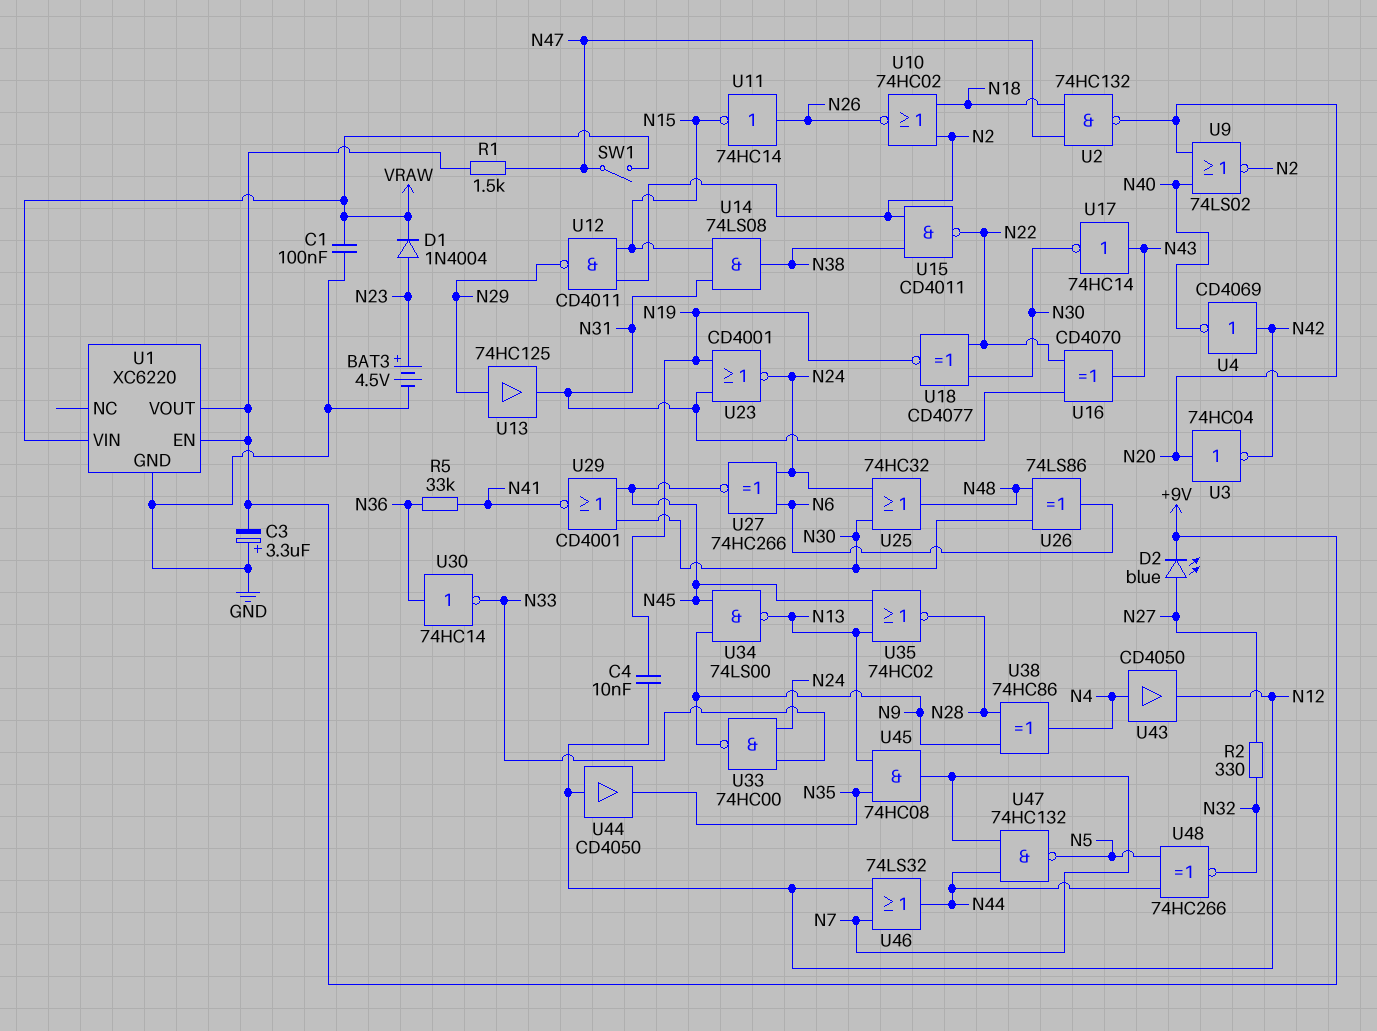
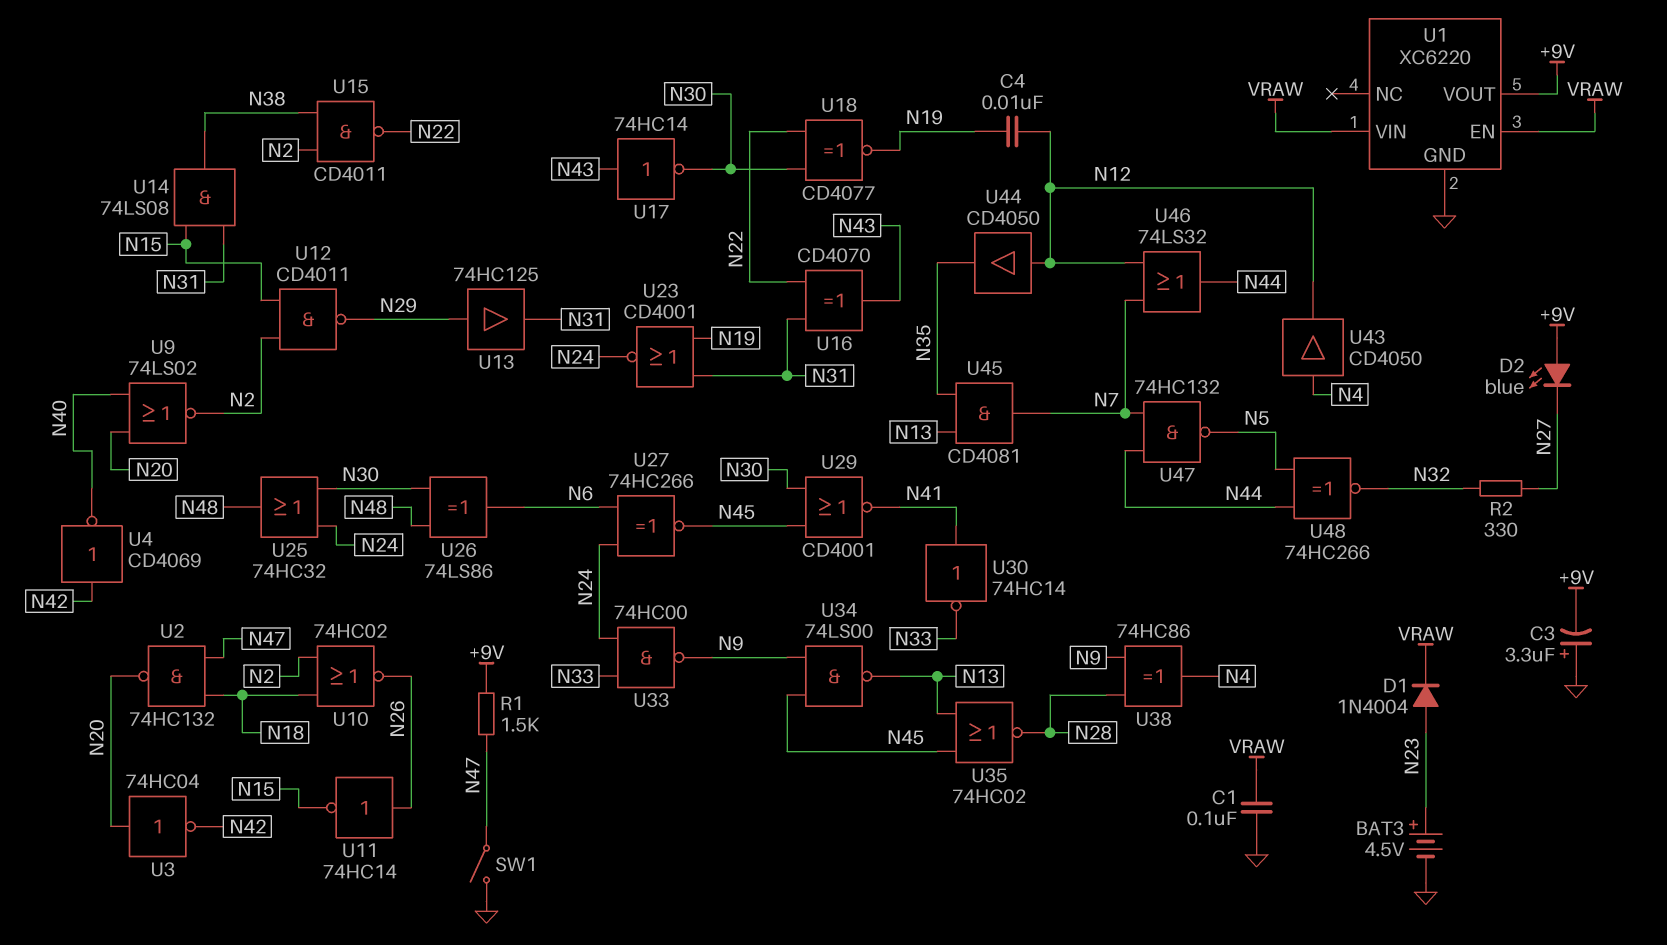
D2: LED blue (A N27, K +9V) -> LED blue (A +9V, K N27)
R5: 33k (N36, N41) -> none
SW1: switch (N47, VRAW) -> switch (GND, N47)
U1 pin EN: +9V -> VRAW
U30: NOT 74HC14 (in N36, out N33) -> NOT 74HC14 (in N41, out N33)
U45: AND 74HC08 (in N13, in N35, out N7) -> AND CD4081 (in N13, in N35, out N7)

